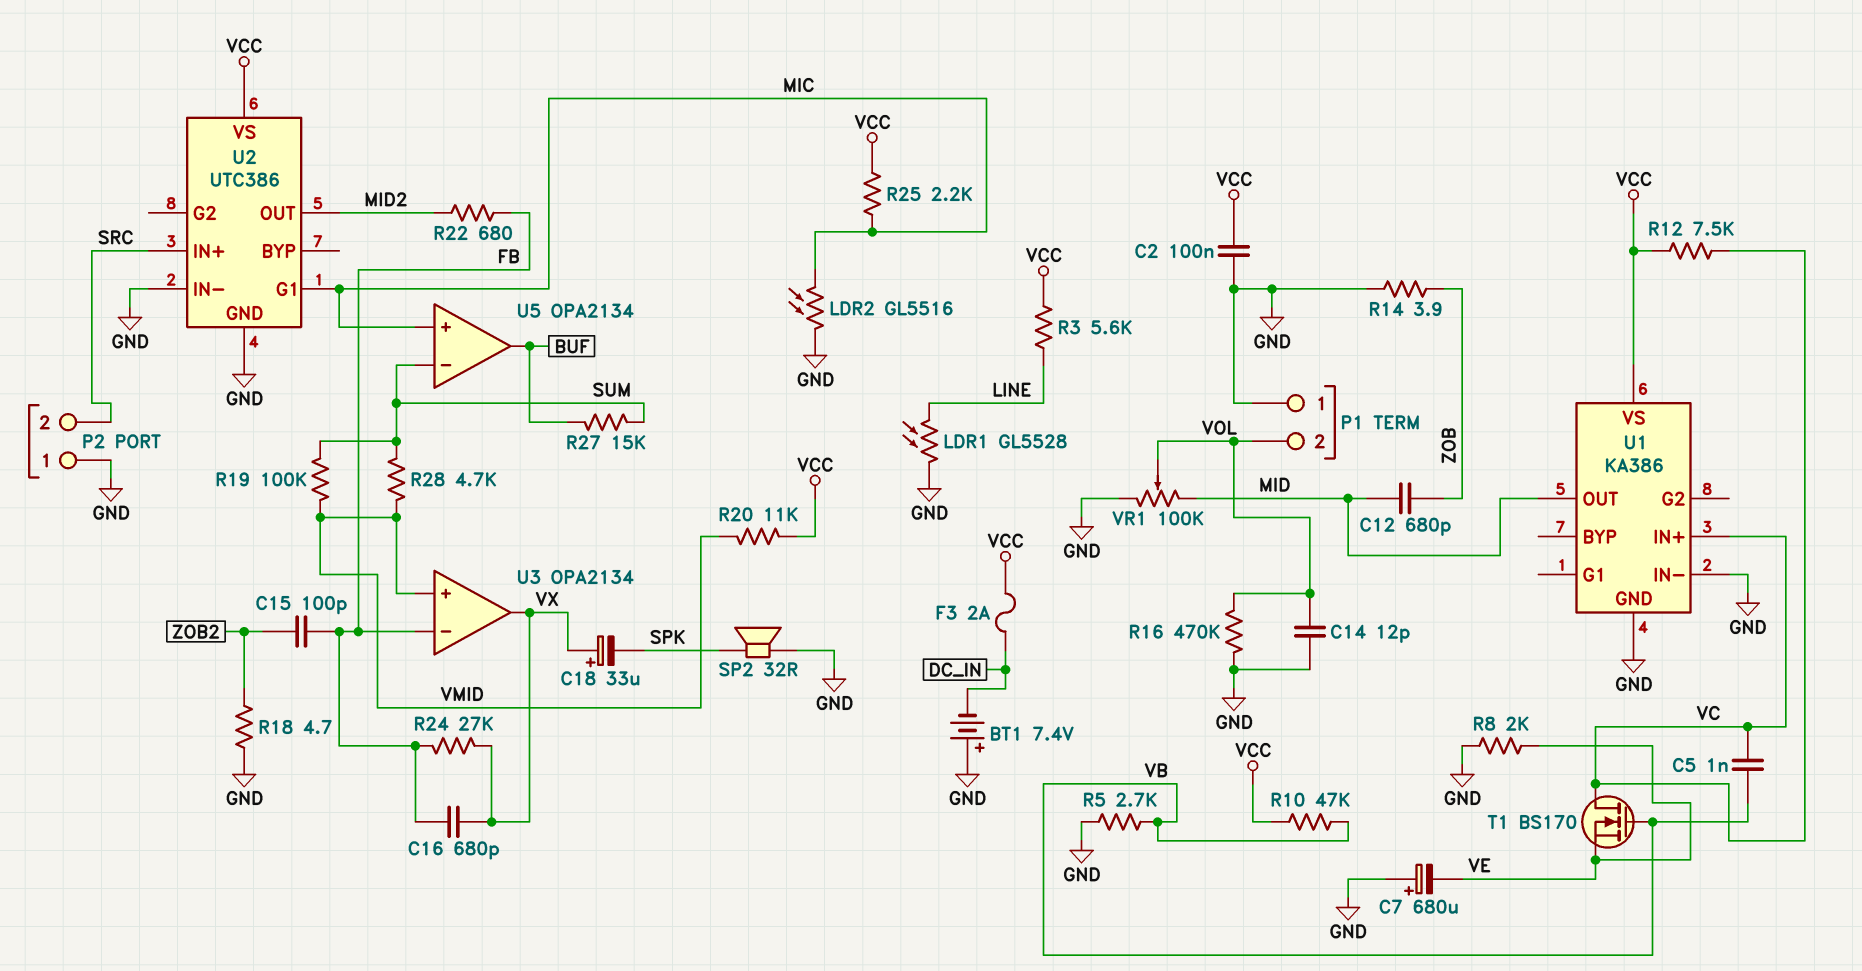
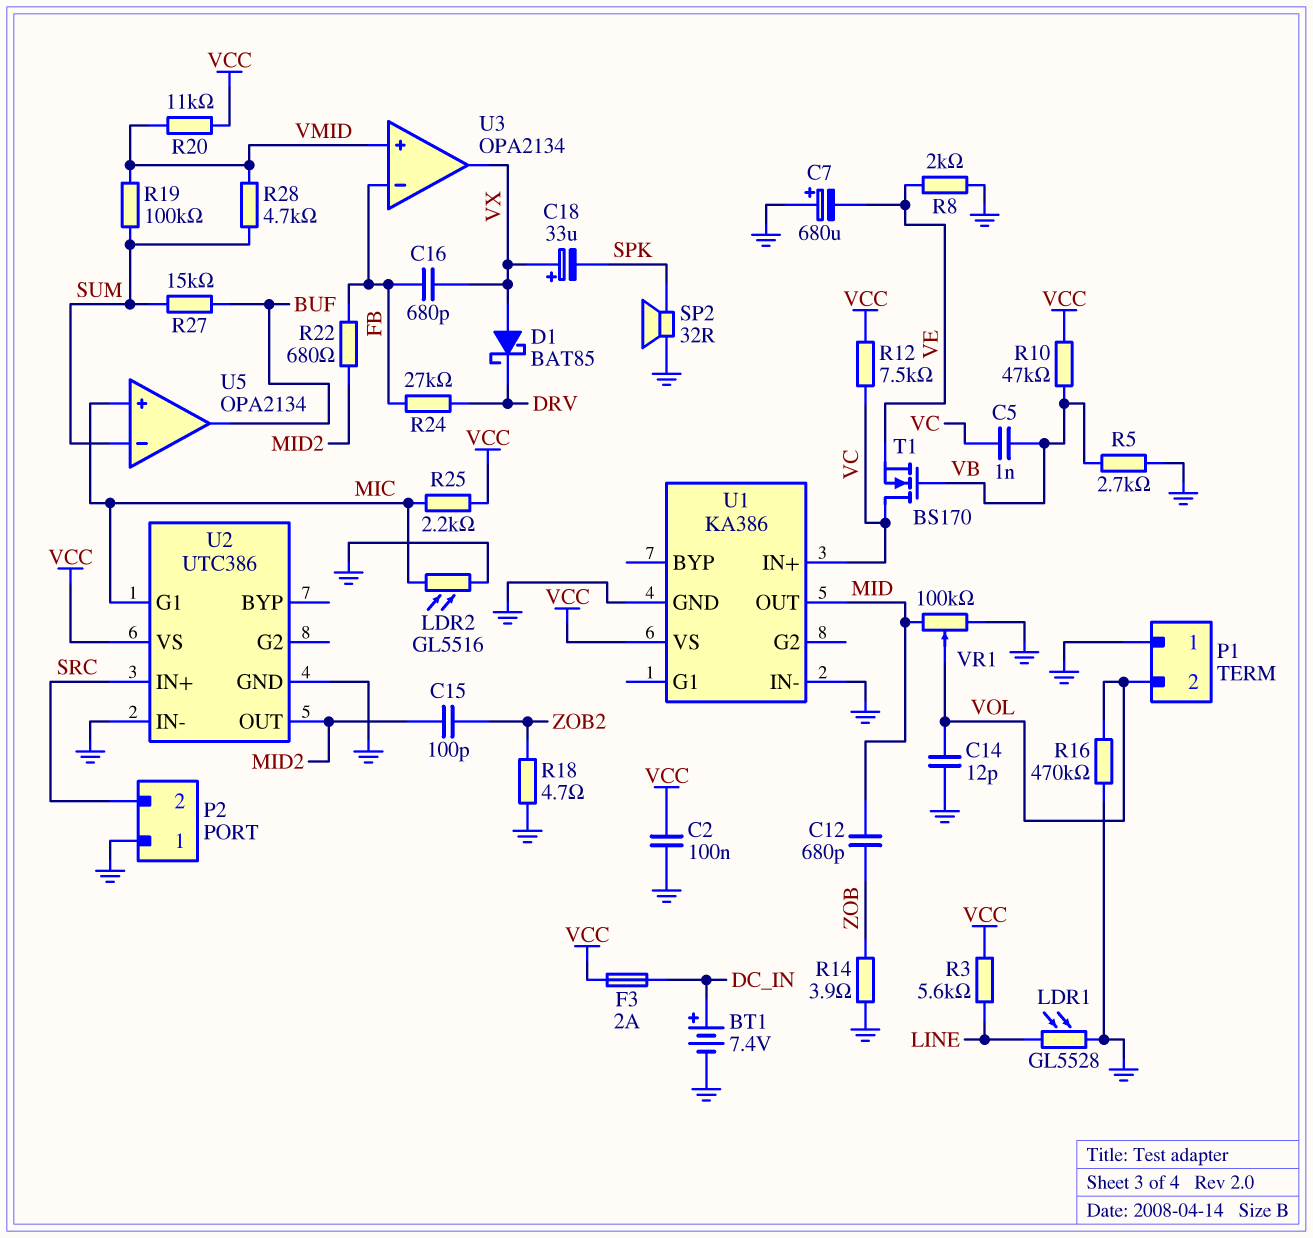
BT1: 7.4V (plus GND, minus DC_IN) -> 7.4V (plus DC_IN, minus GND)
C15: 100pF (FB, ZOB2) -> 100pF (MID2, ZOB2)
D1: none -> schottky BAT85 (A VX, K DRV)
R24: 27k (FB, VX) -> 27k (DRV, FB)

